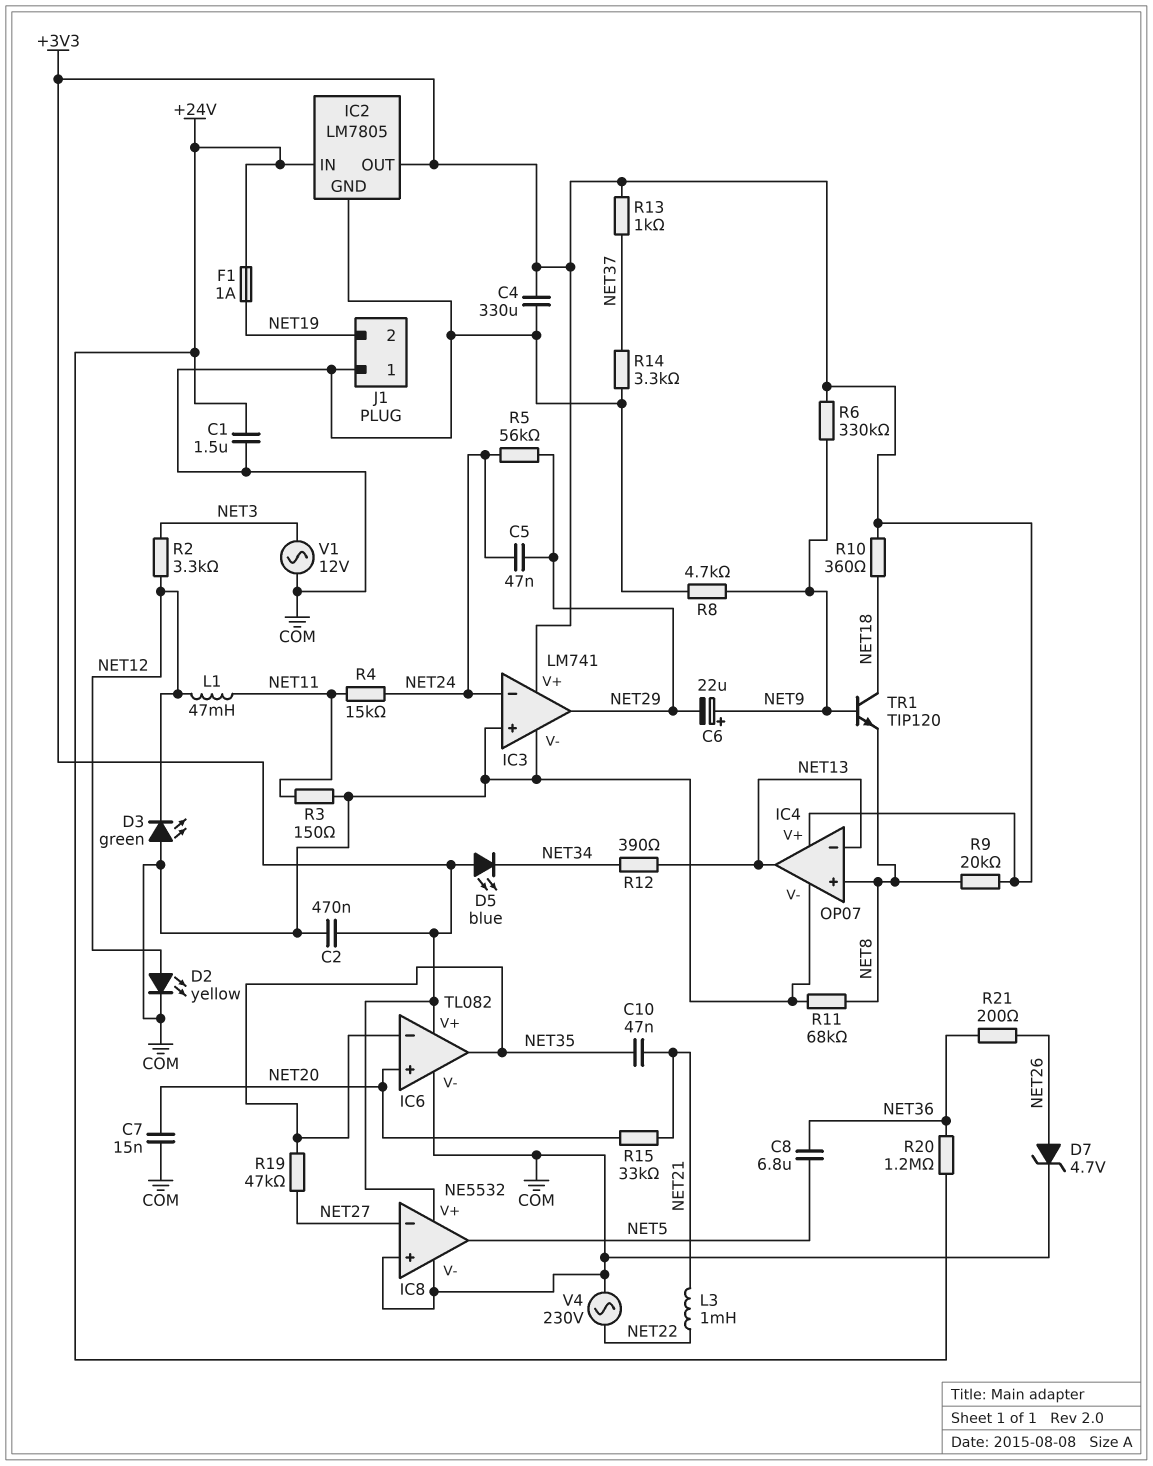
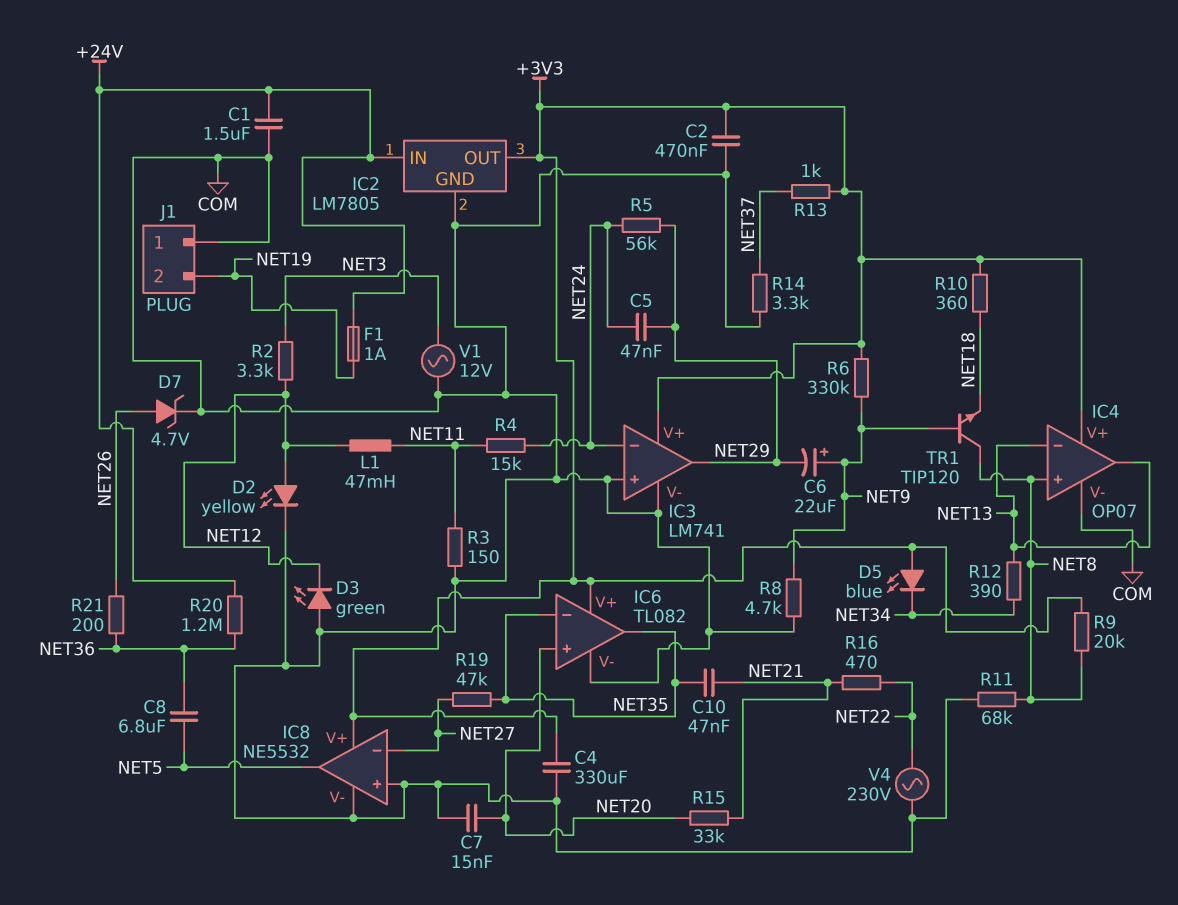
L3: 1mH (NET21, NET22) -> none
R16: none -> 470 (NET21, NET22)
TR1: NPN TIP120 (B NET9, C NET18, E NET8) -> NPN TIP120 (B NET9, C NET8, E NET18)

